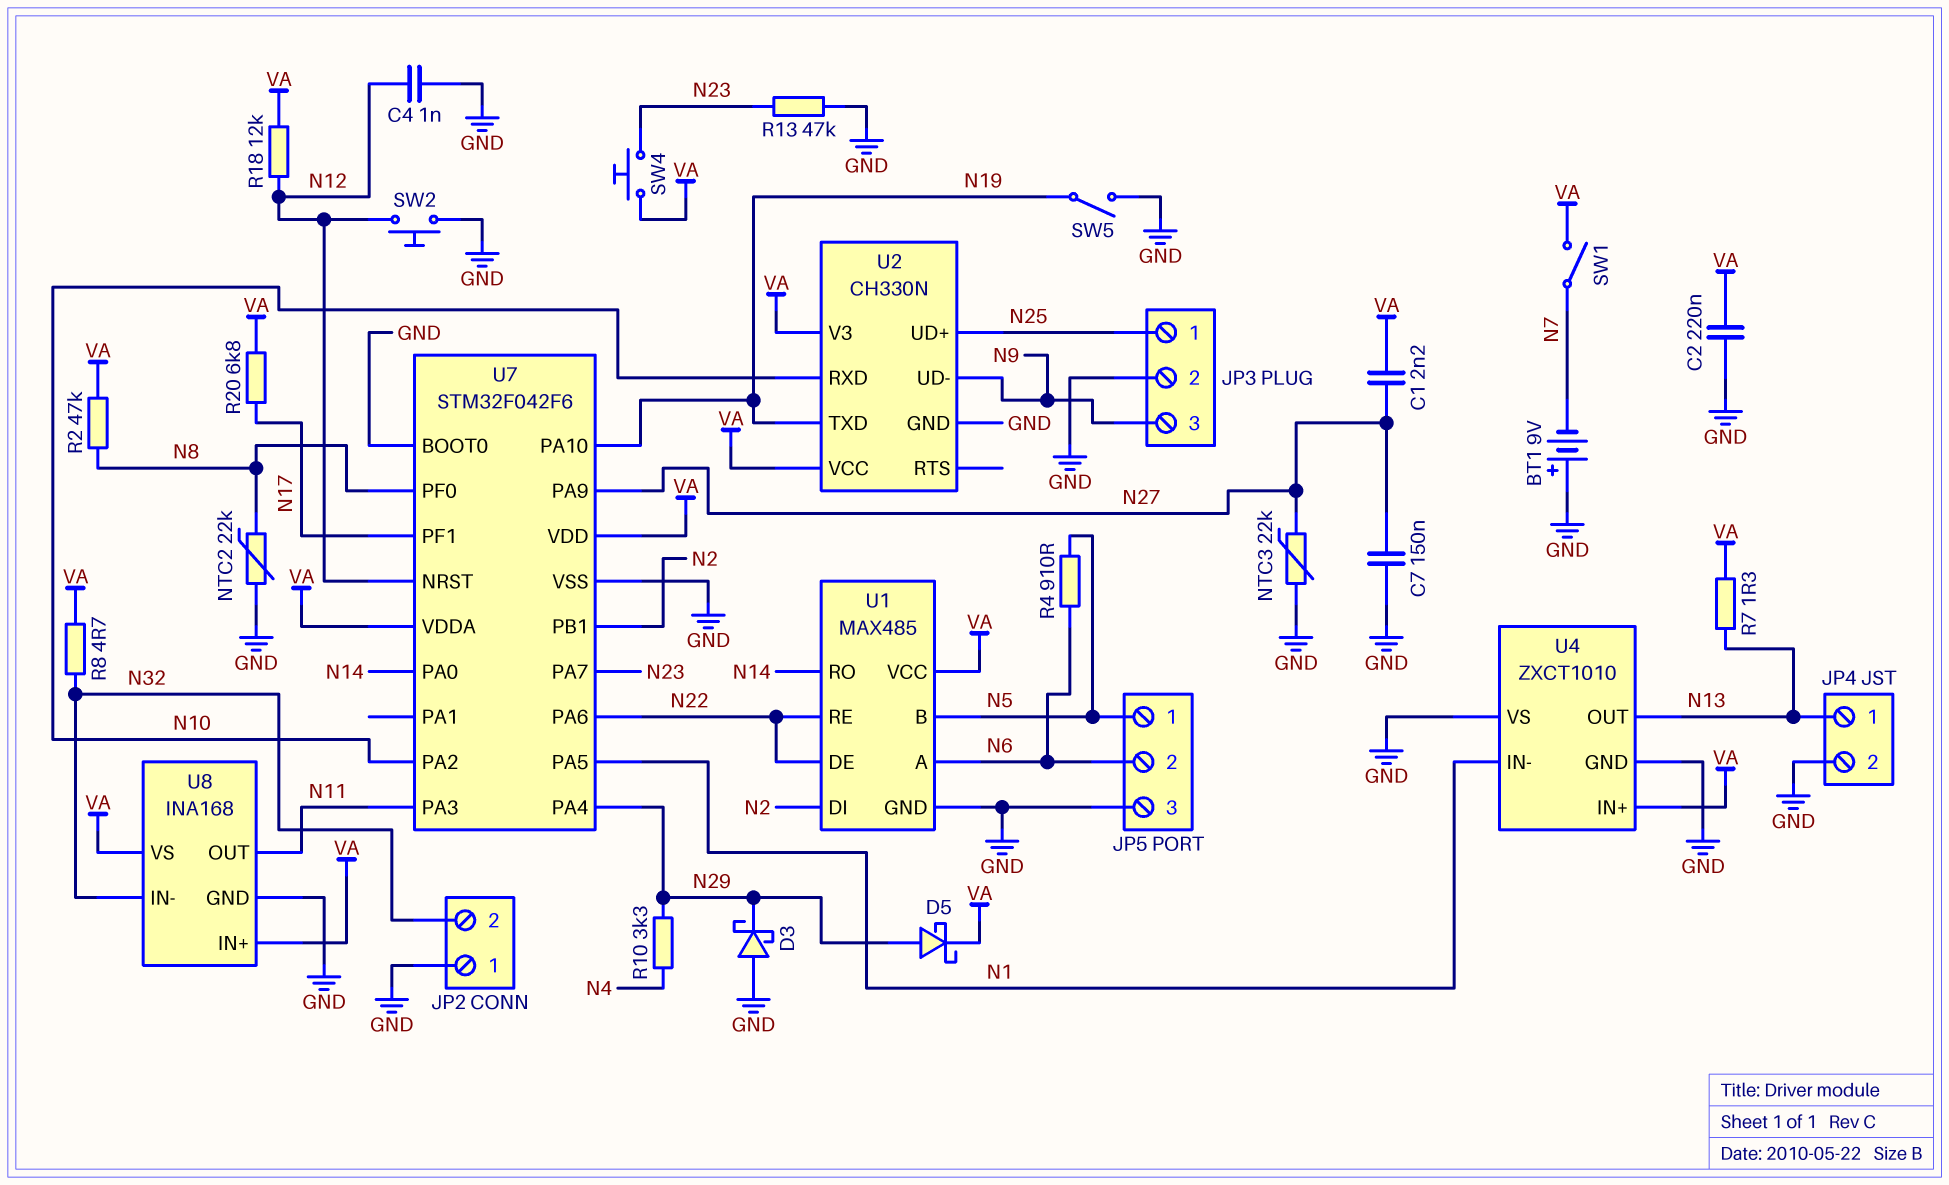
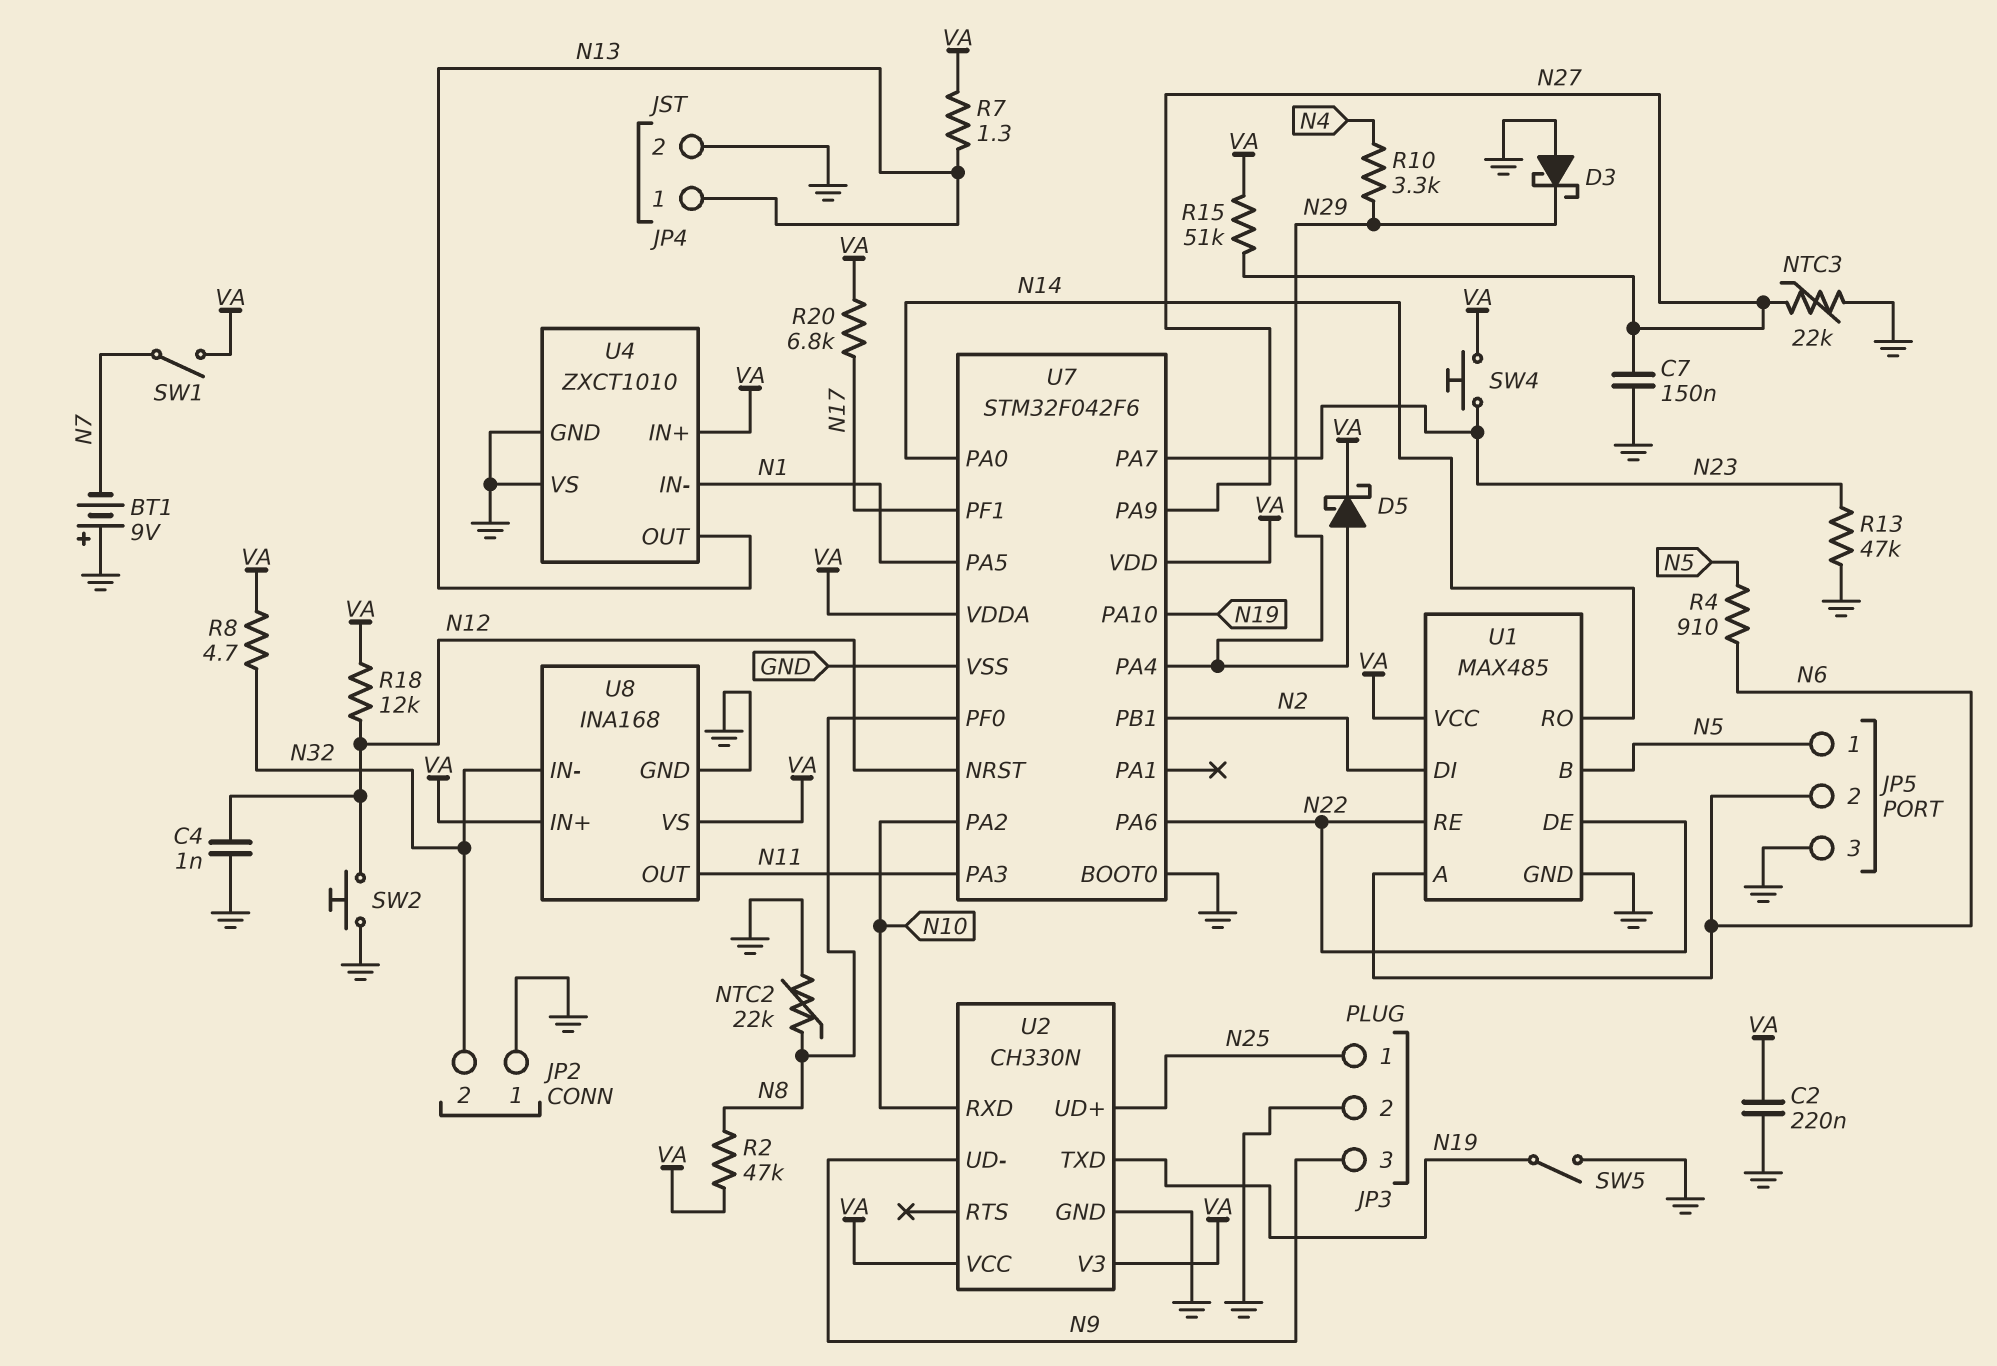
C1: 2.2nF (N27, VA) -> none
R15: none -> 51k (N27, VA)

